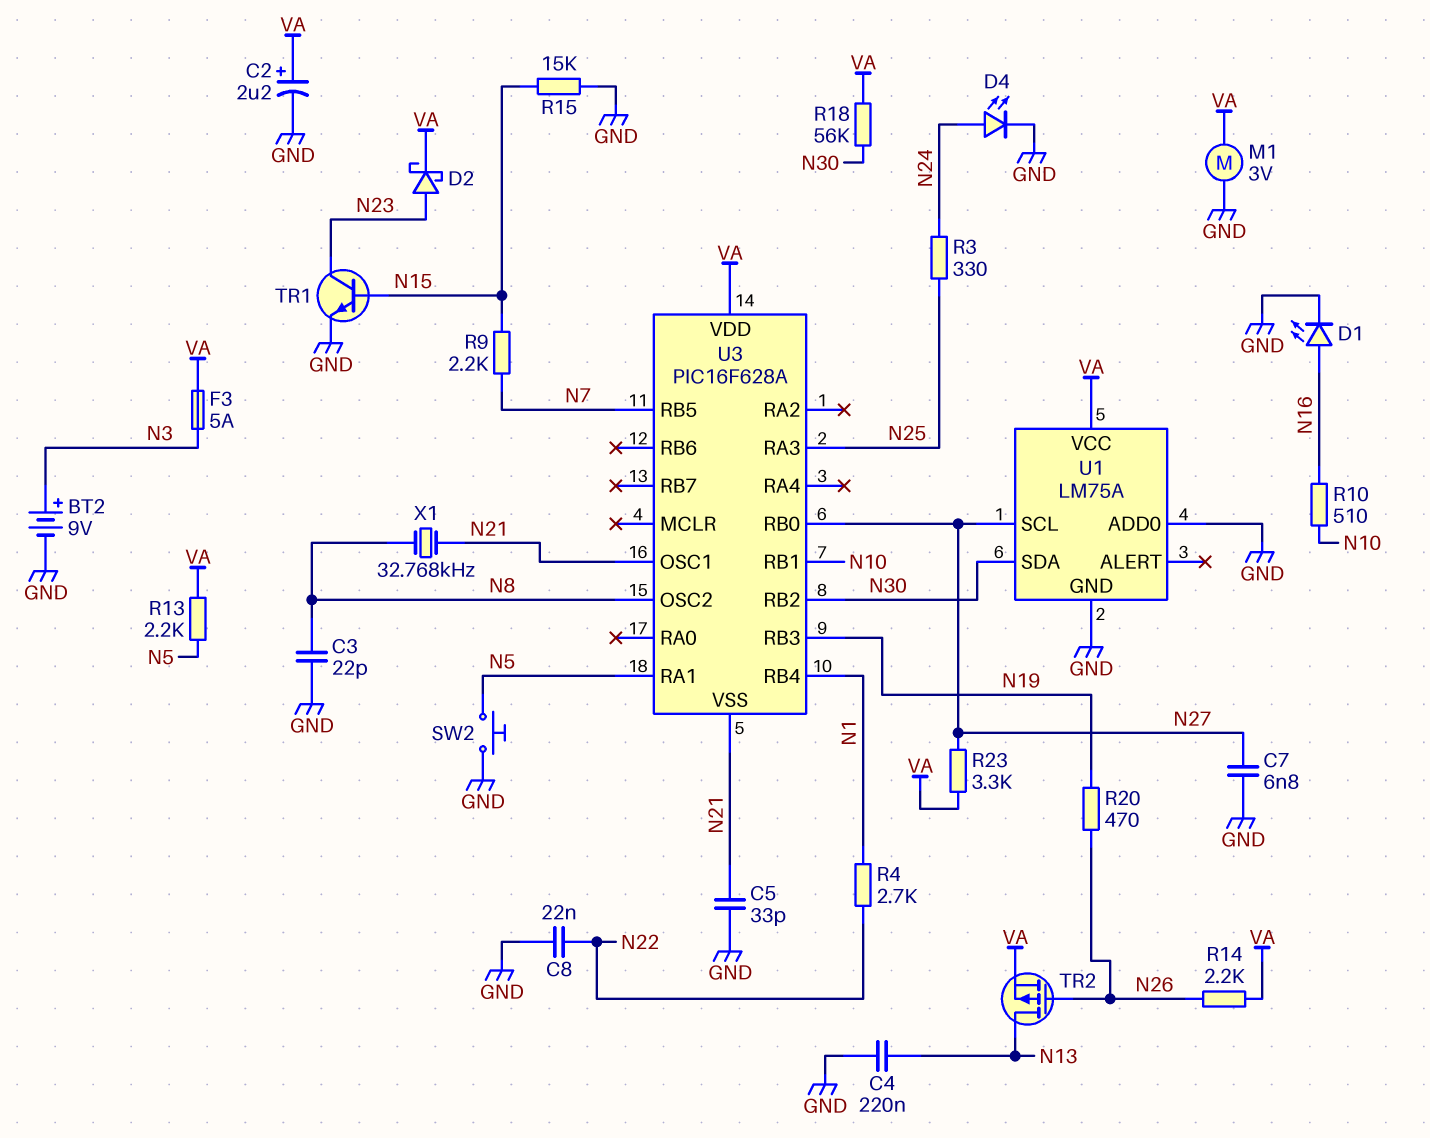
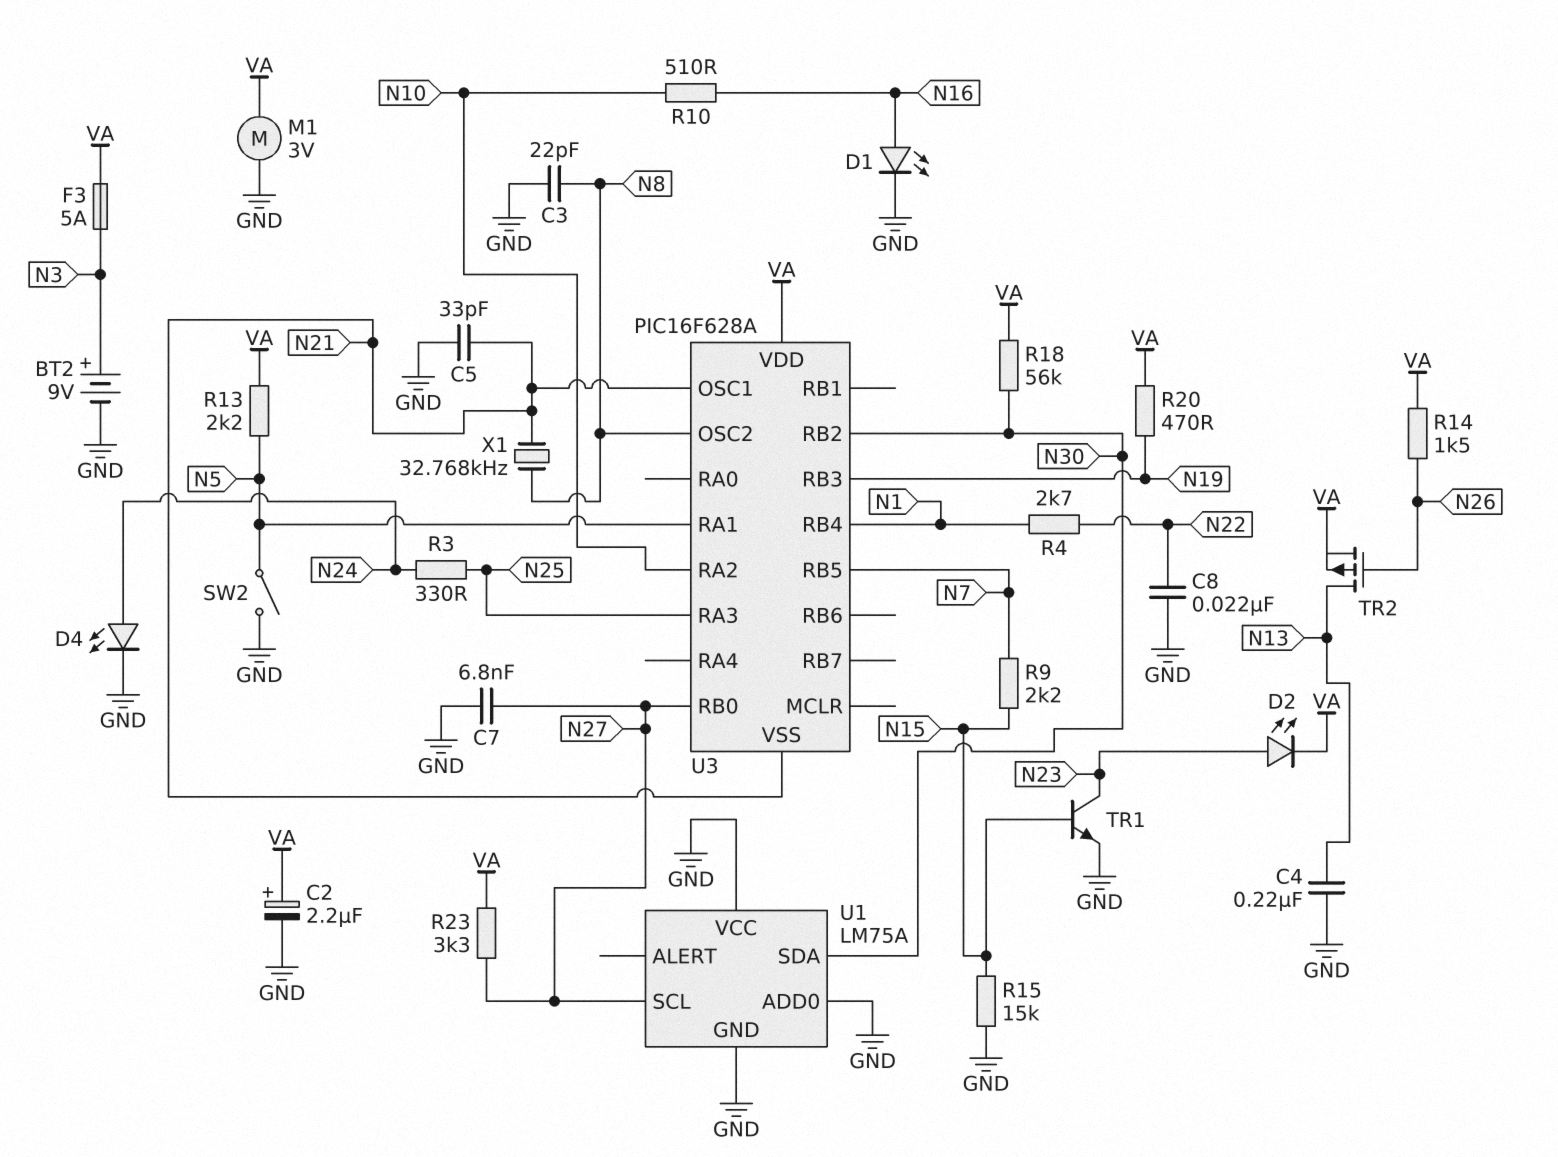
D2: schottky (A N23, K VA) -> LED (A N23, K VA)
R14: 2.2k (N26, VA) -> 1.5k (N26, VA)
R20: 470 (N19, N26) -> 470 (N19, VA)
SW2: button (GND, N5) -> switch (GND, N5)
U1 pin VCC: VA -> GND
U3 pin RA2: none -> N10
U3 pin RB1: N10 -> none

